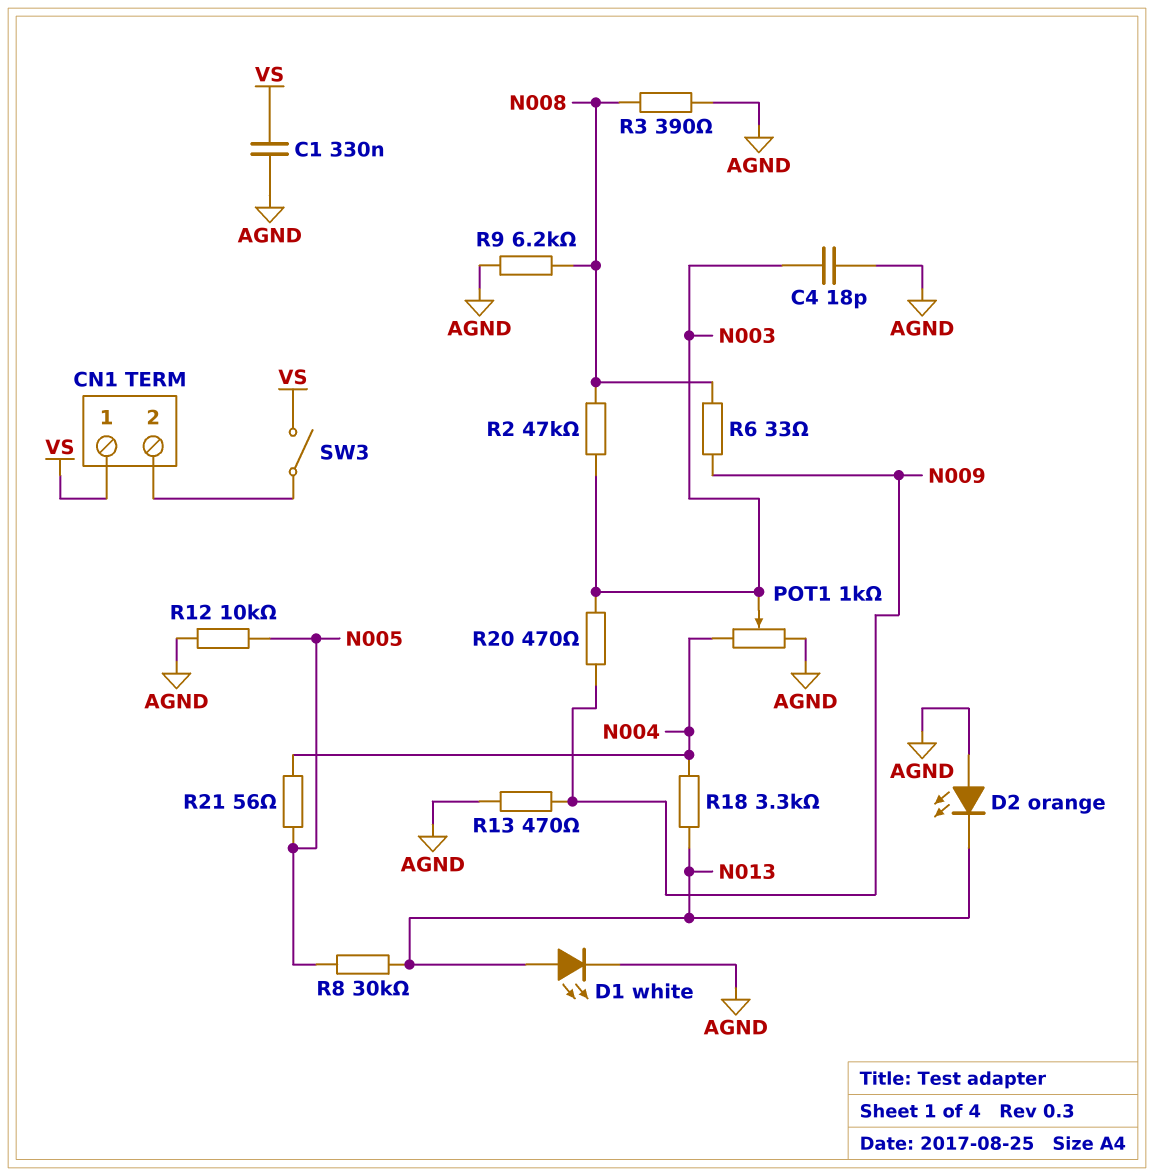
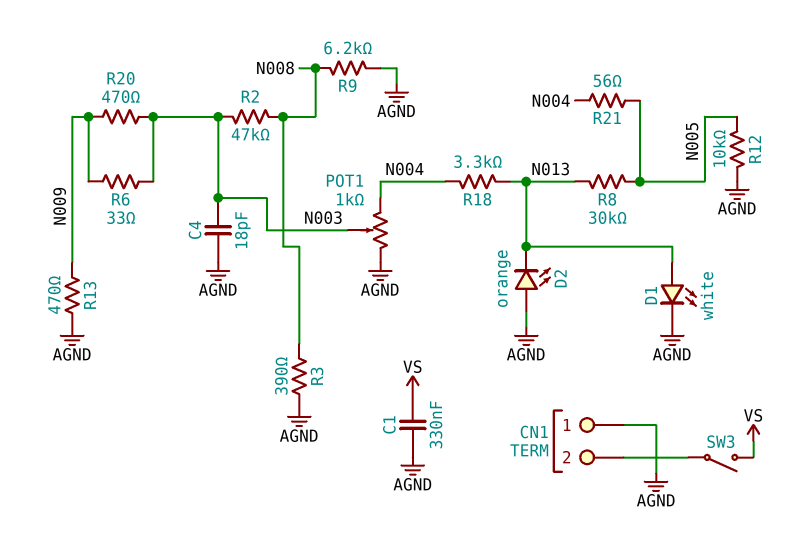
CN1 pin 1: VS -> AGND
R6: 33 (N008, N009) -> 33 (N003, N009)

